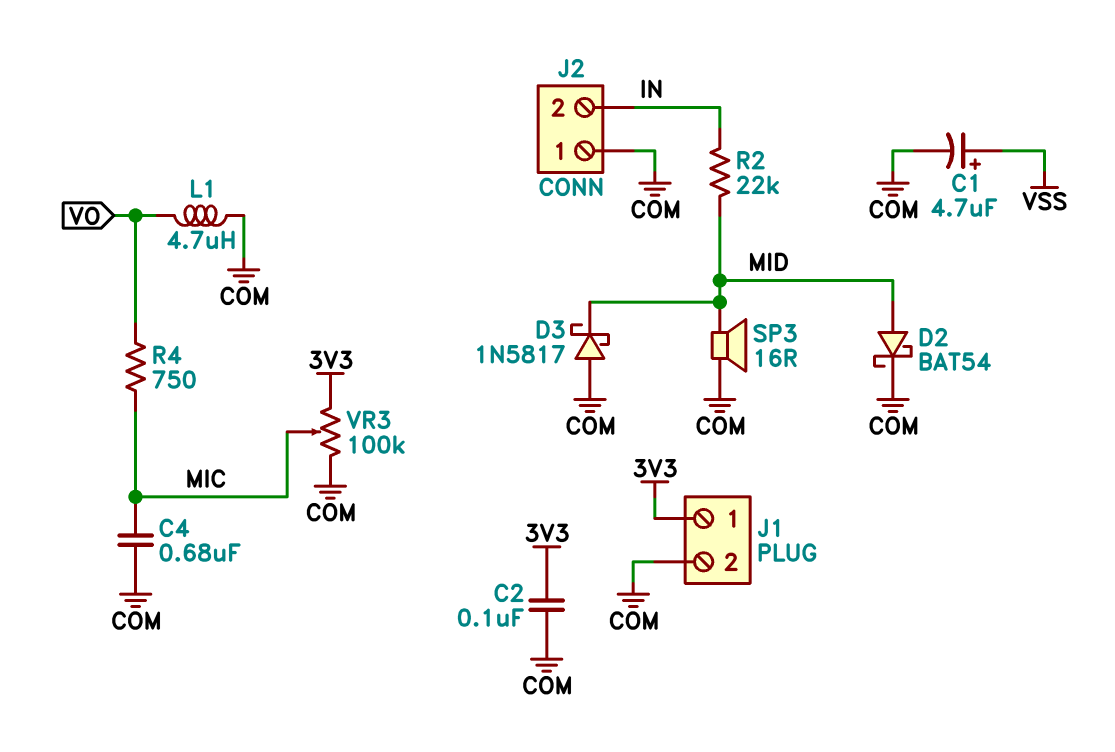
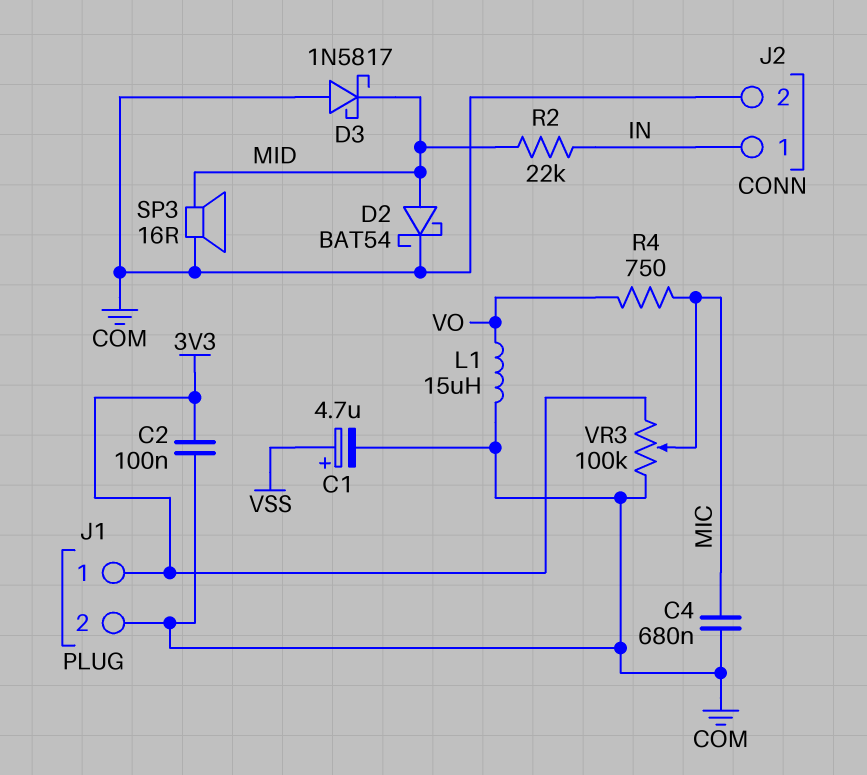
J2 pin 1: COM -> IN
J2 pin 2: IN -> COM
L1: 4.7uH (COM, VO) -> 15uH (COM, VO)

